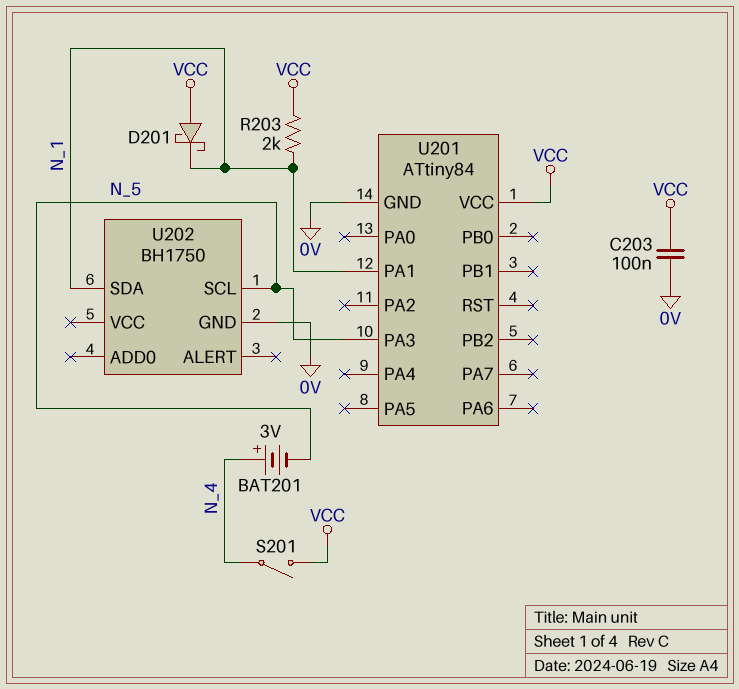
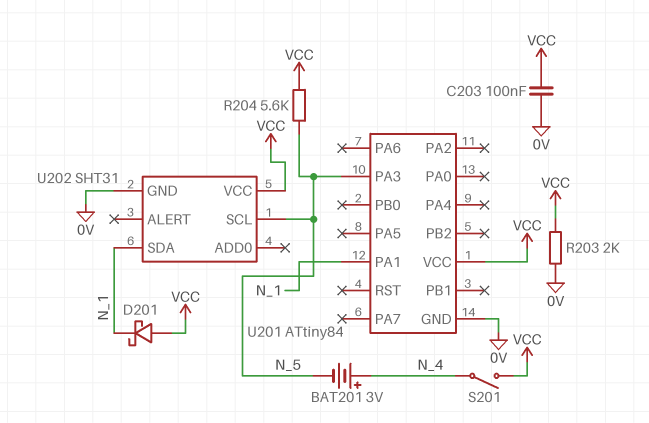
R203: 2k (N_1, VCC) -> 2k (0V, VCC)
R204: none -> 5.6k (N_5, VCC)
U202: BH1750 -> SHT31
U202 pin VCC: none -> VCC

